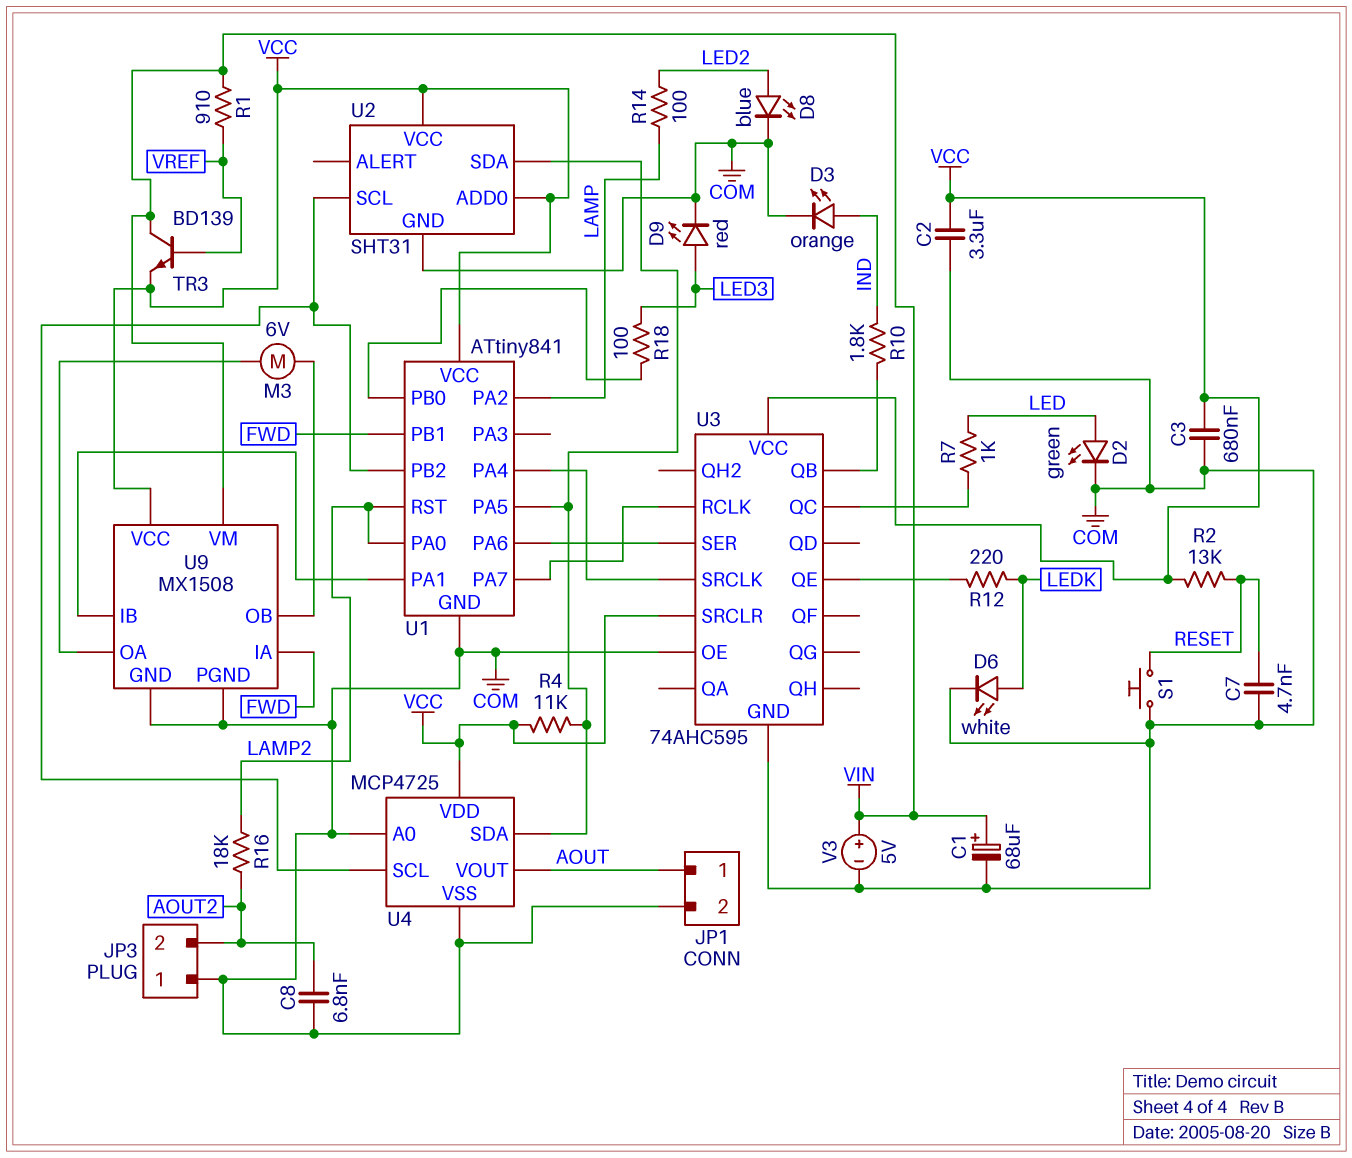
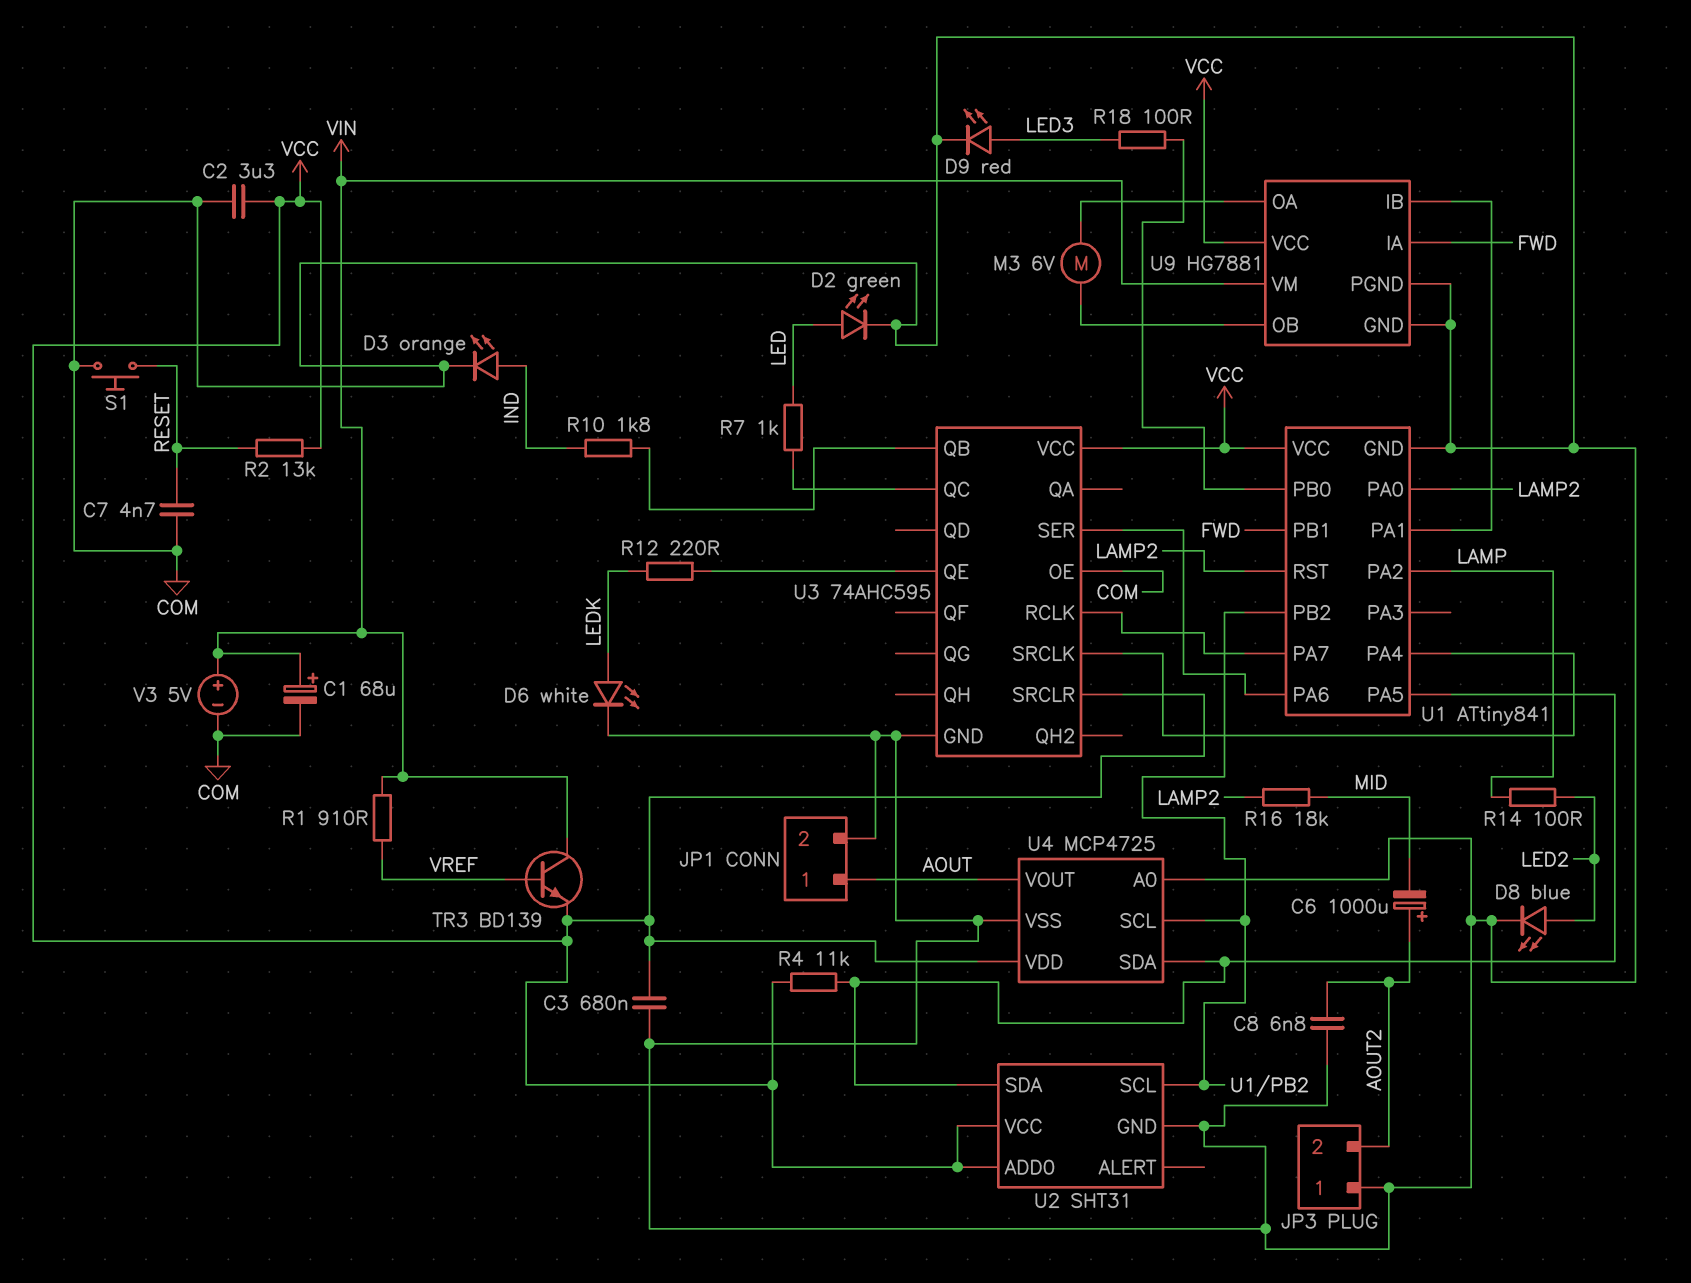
C6: none -> 1000uF (plus AOUT2, minus MID)
R16: 18k (AOUT2, LAMP2) -> 18k (LAMP2, MID)
U9: MX1508 -> HG7881

